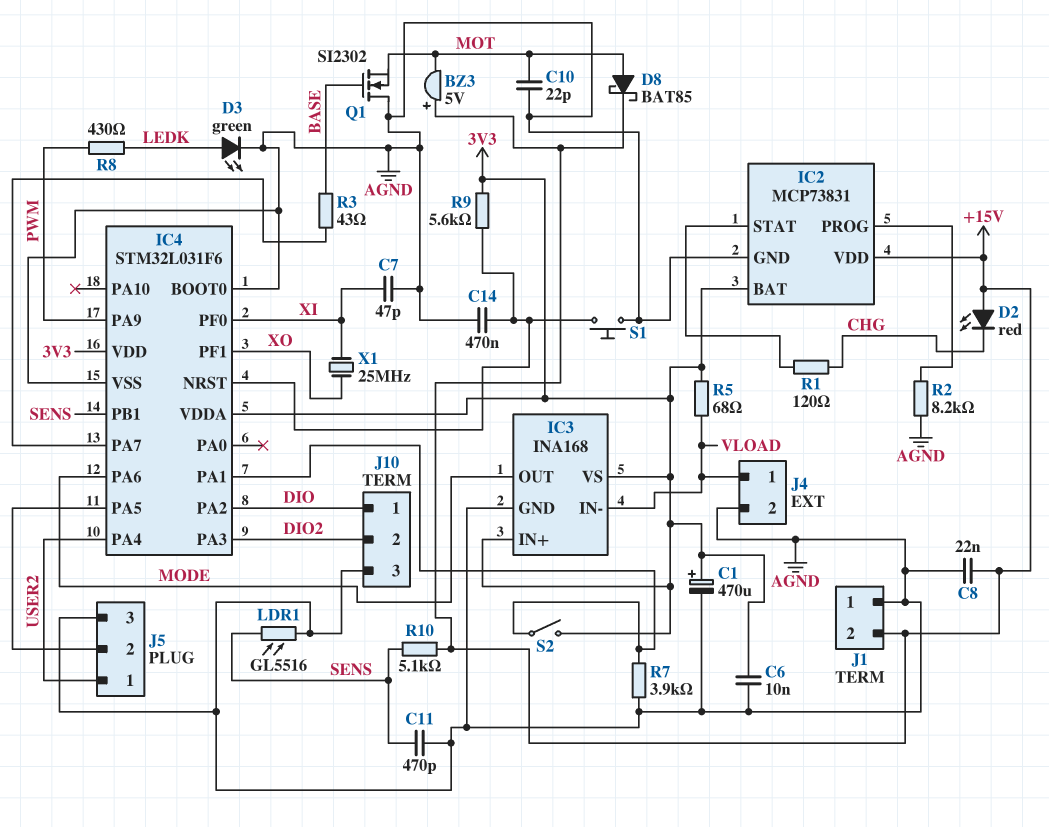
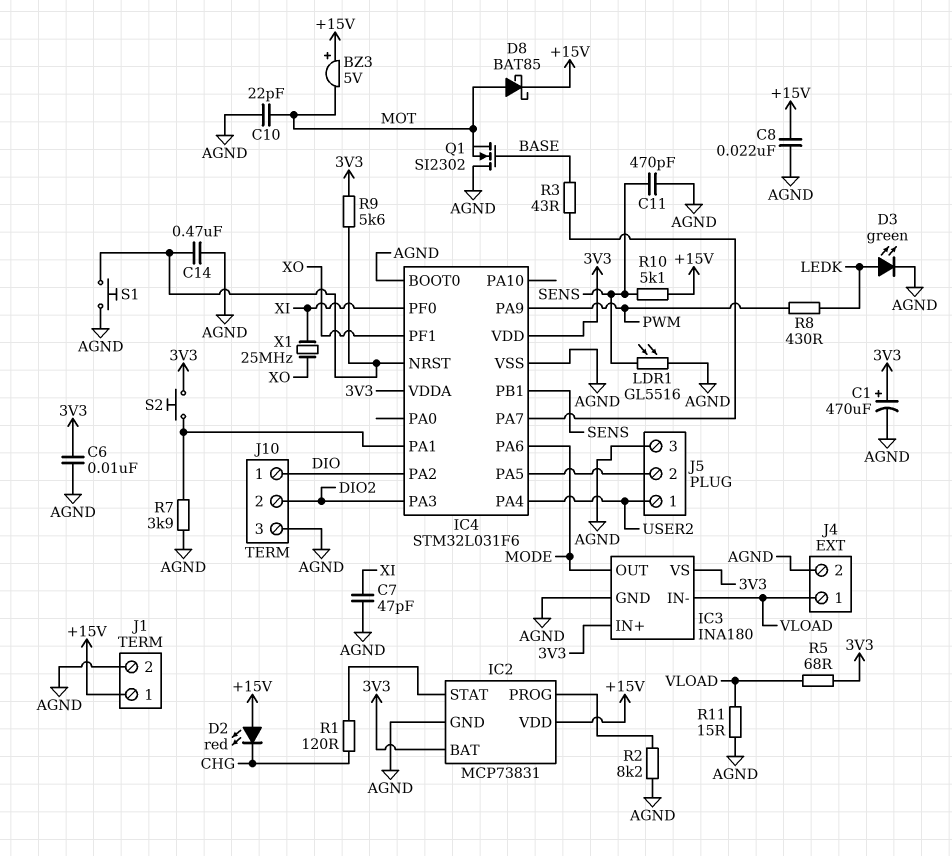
IC3: INA168 -> INA180
J1 pin 1: AGND -> +15V
J1 pin 2: +15V -> AGND
R11: none -> 15 (AGND, VLOAD)
S2: switch (3V3, IC4/PA1) -> button (3V3, IC4/PA1)

